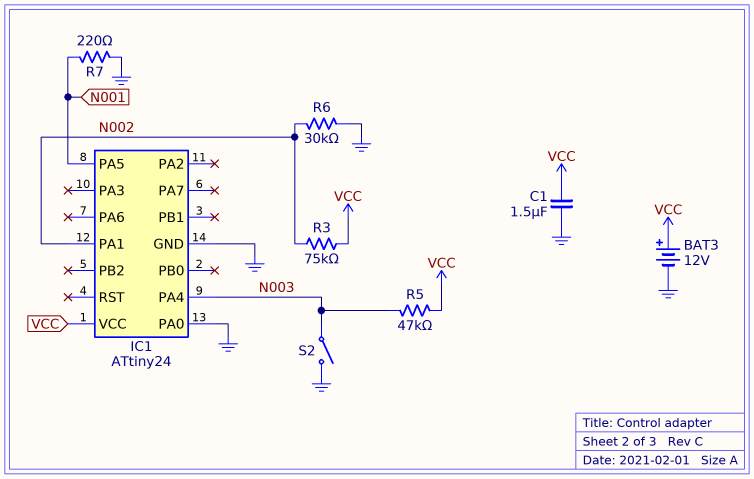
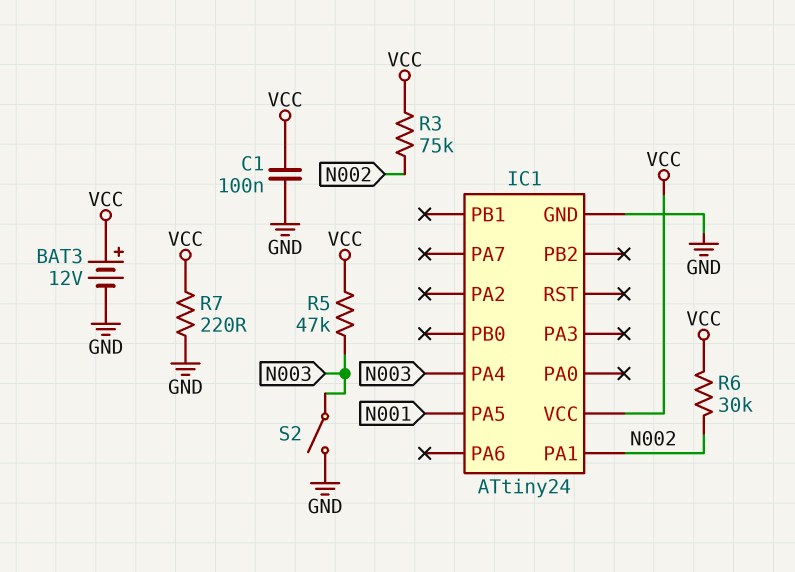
C1: 1.5uF (GND, VCC) -> 100nF (GND, VCC)
IC1 pin PA0: GND -> none
R6: 30k (GND, N002) -> 30k (N002, VCC)
R7: 220 (GND, N001) -> 220 (GND, VCC)

